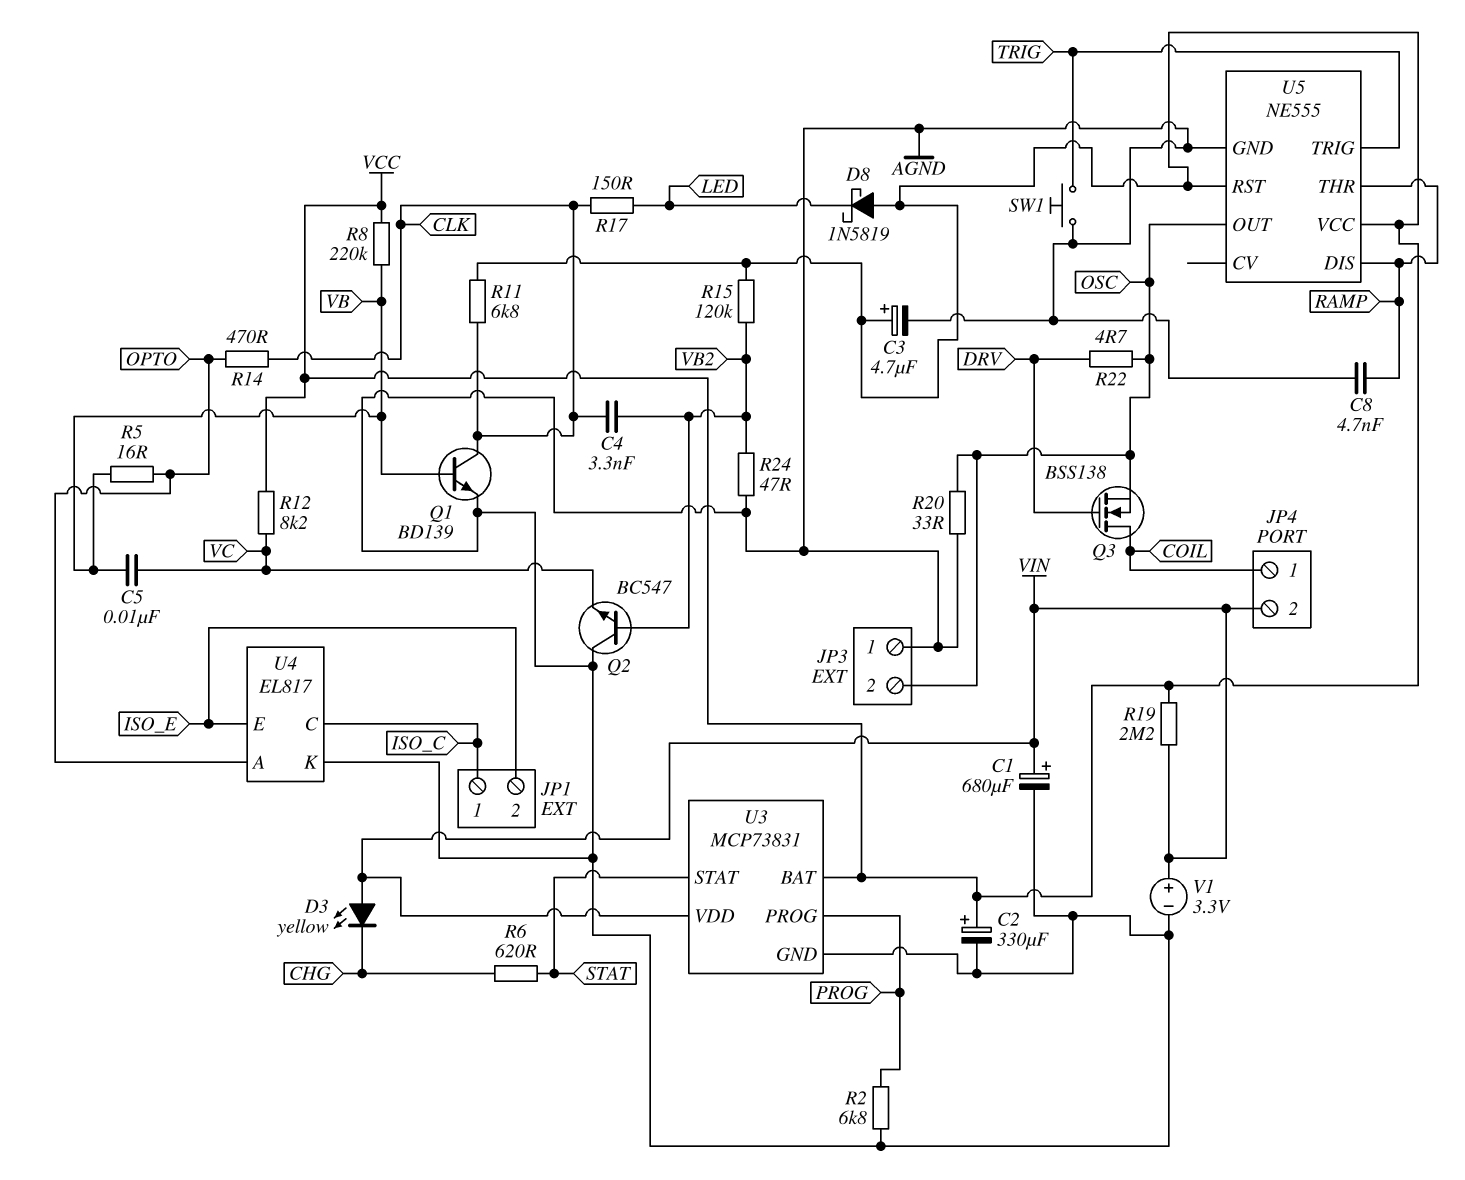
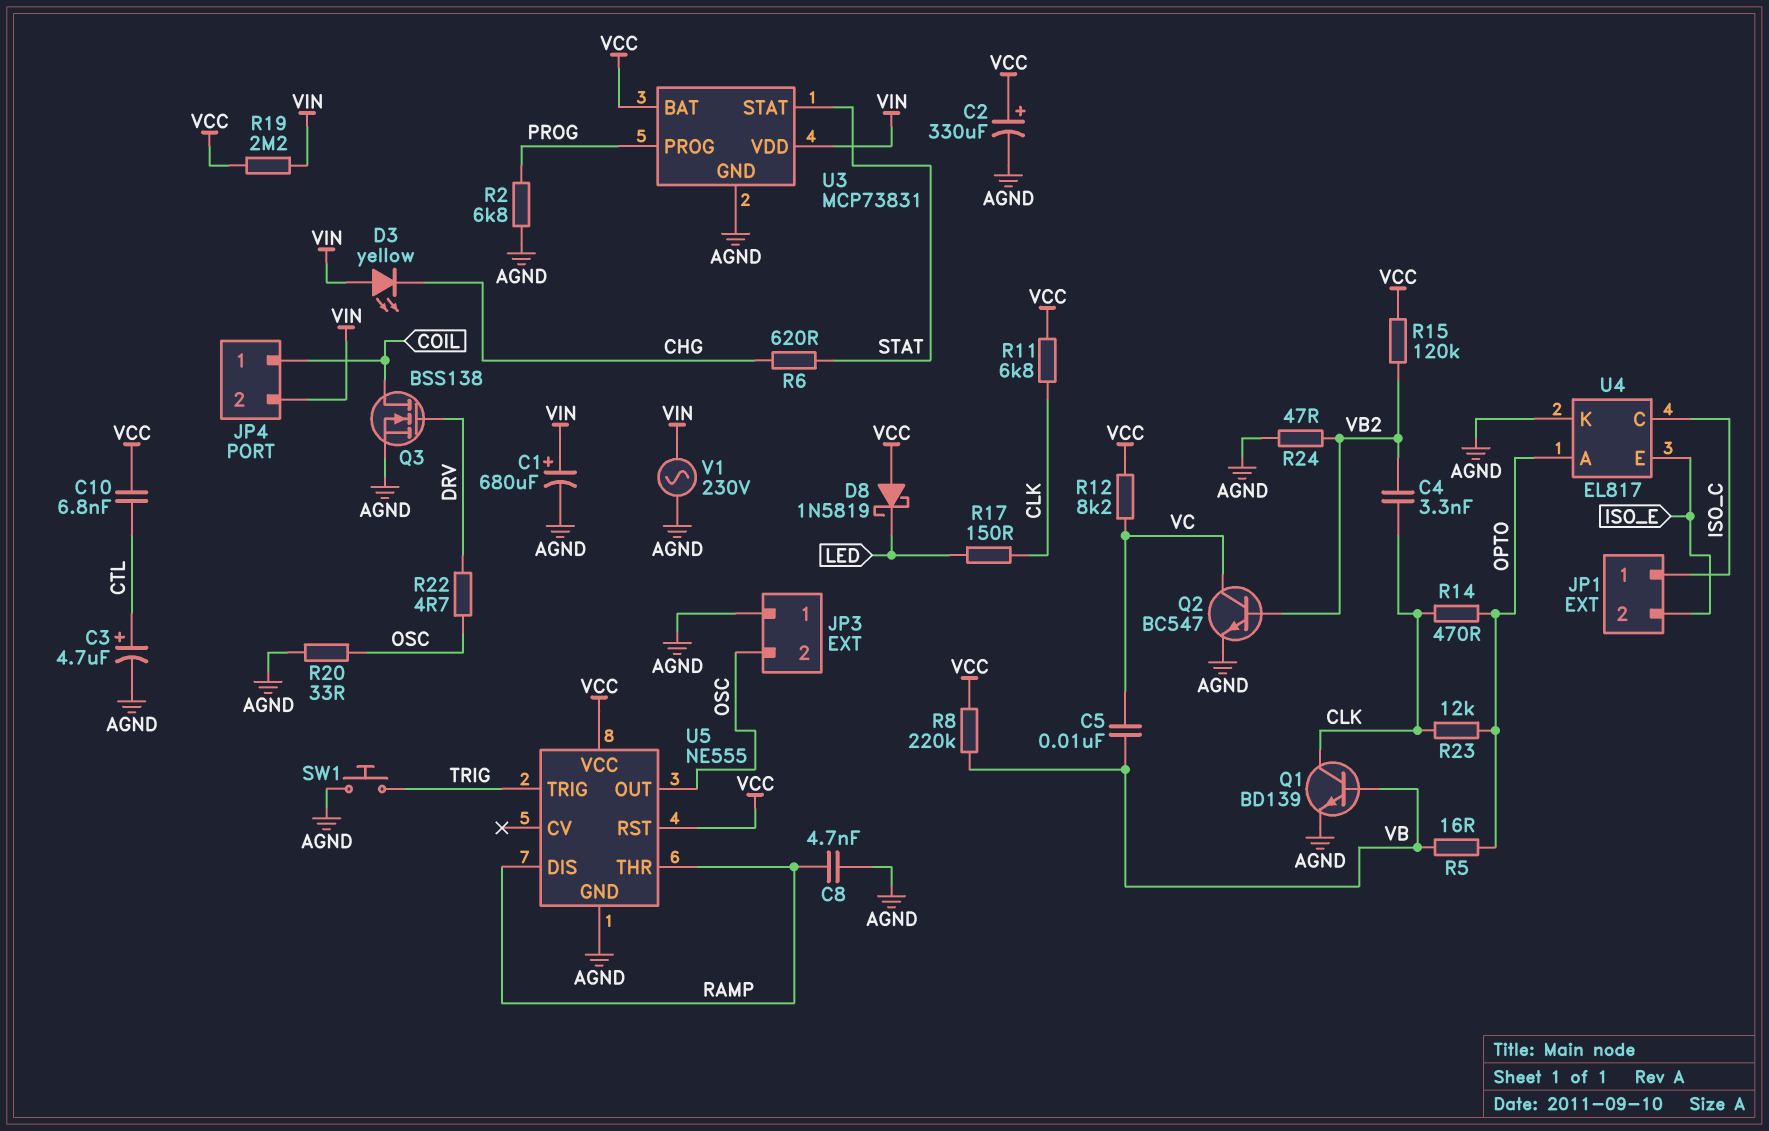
C3: 4.7uF (plus VCC, minus AGND) -> 4.7uF (plus CTL, minus AGND)
C10: none -> 6.8nF (CTL, VCC)
Q2: NPN BC547 (B VB2, C AGND, E VC) -> NPN BC547 (B VB2, C VC, E AGND)
Q3: NMOS BSS138 (G DRV, D COIL, S OSC) -> NMOS BSS138 (G DRV, D COIL, S AGND)
R23: none -> 12k (CLK, OPTO)
V1: 3.3V (plus VIN, minus AGND) -> AC 230V (AGND, VIN)

